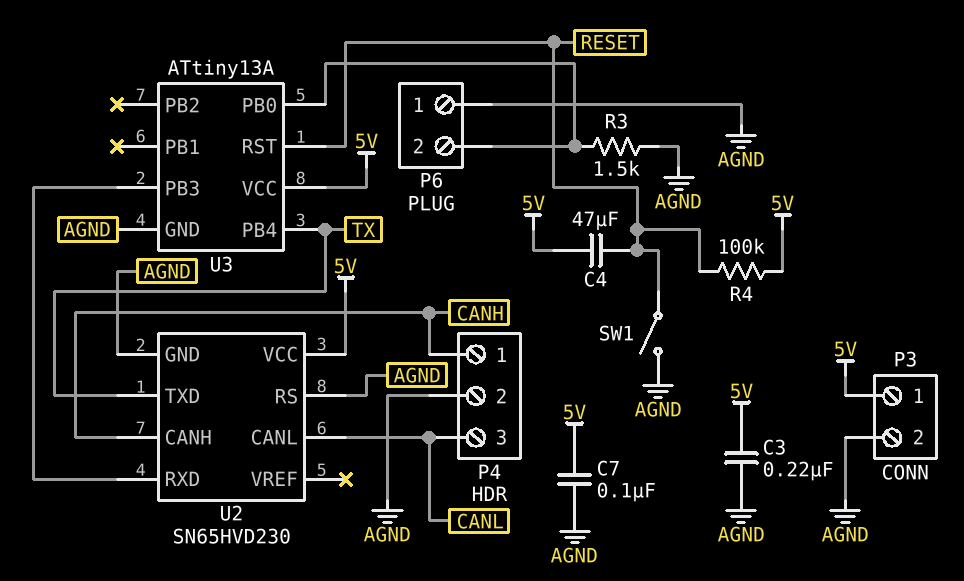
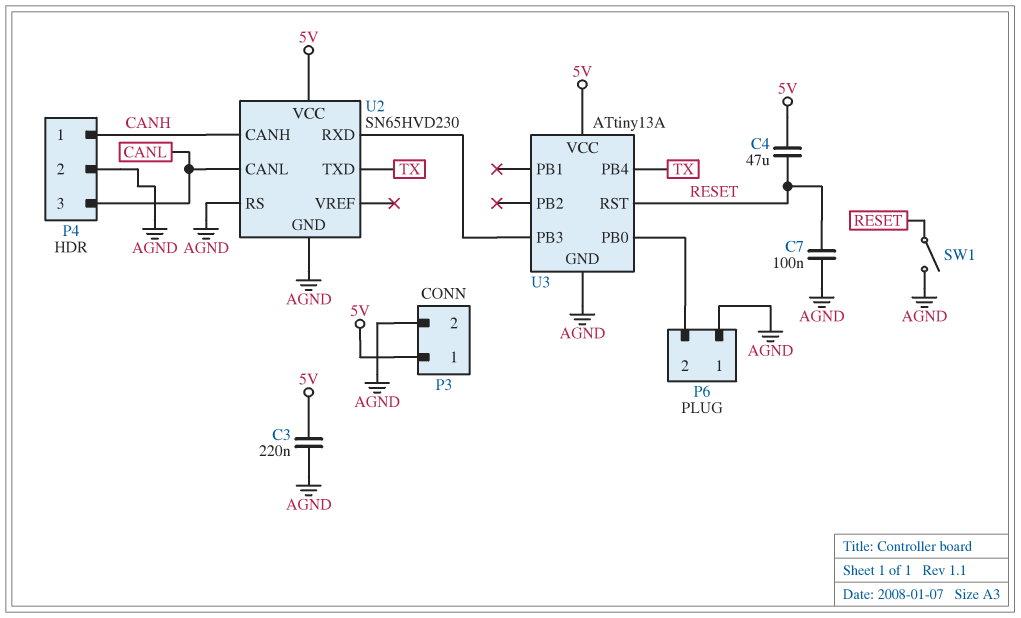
C7: 100nF (5V, AGND) -> 100nF (AGND, RESET)
R3: 1.5k (AGND, P6/2) -> none
R4: 100k (5V, RESET) -> none

